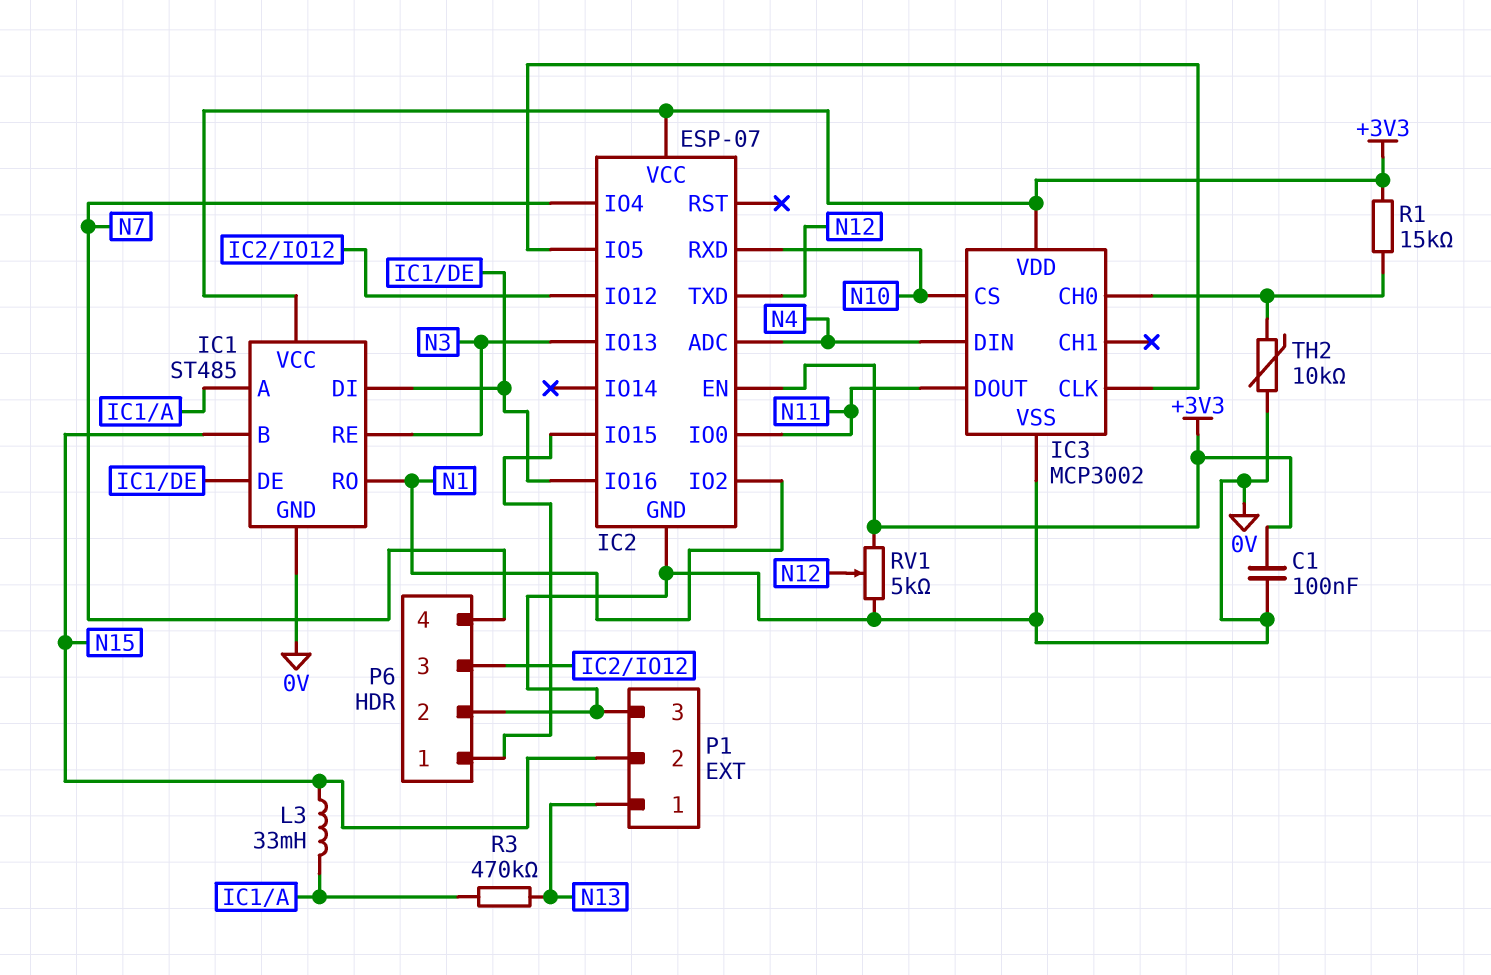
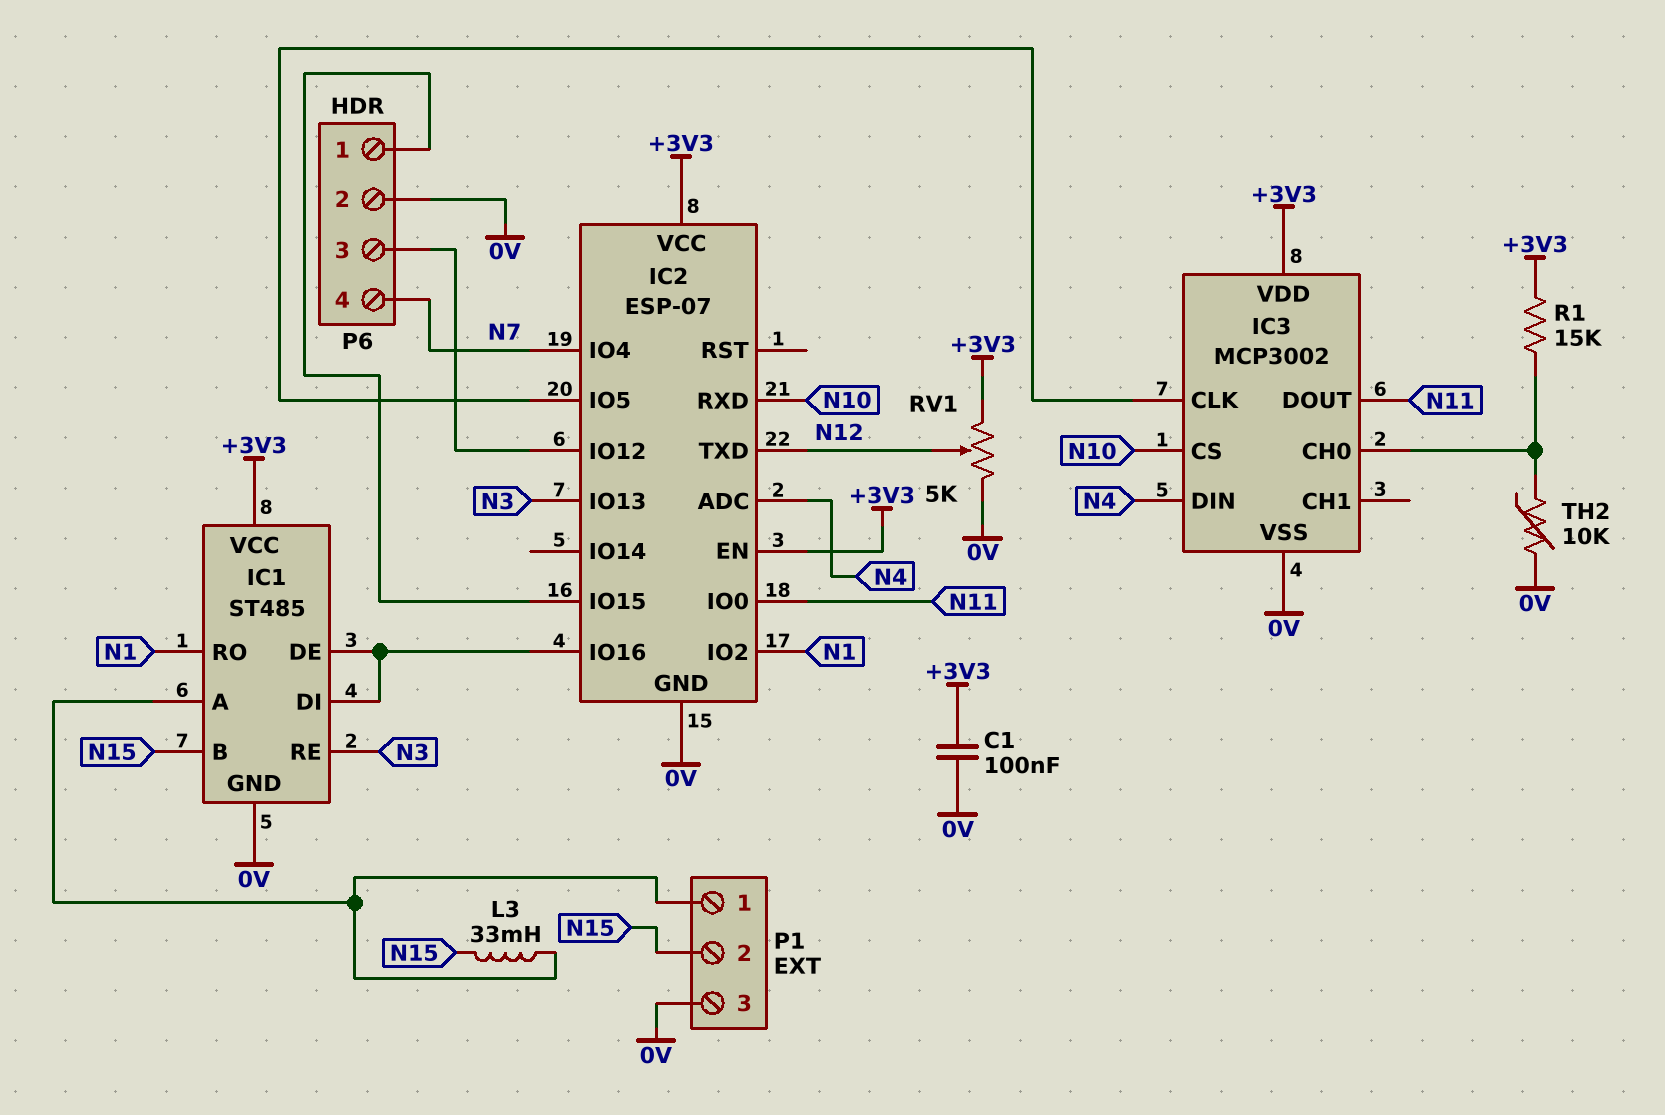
P1 pin 1: N13 -> IC1/A
R3: 470k (IC1/A, N13) -> none

